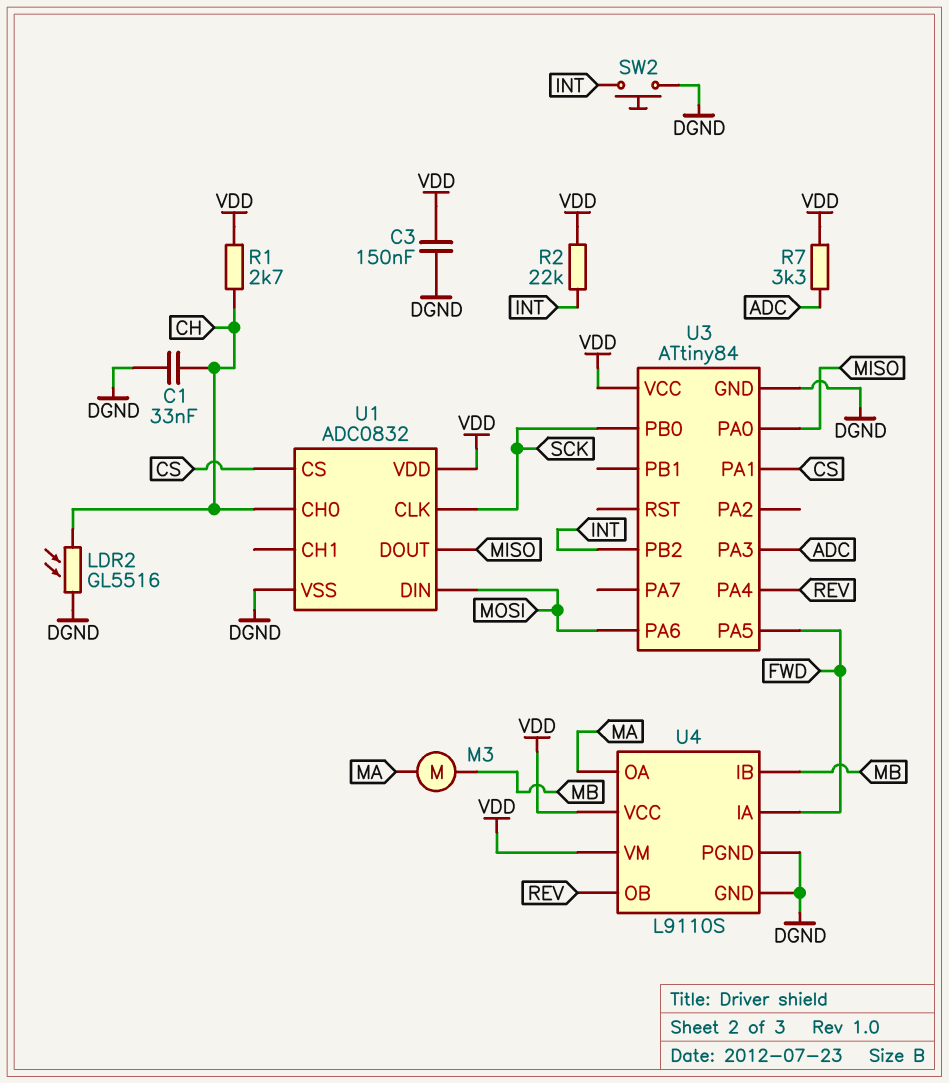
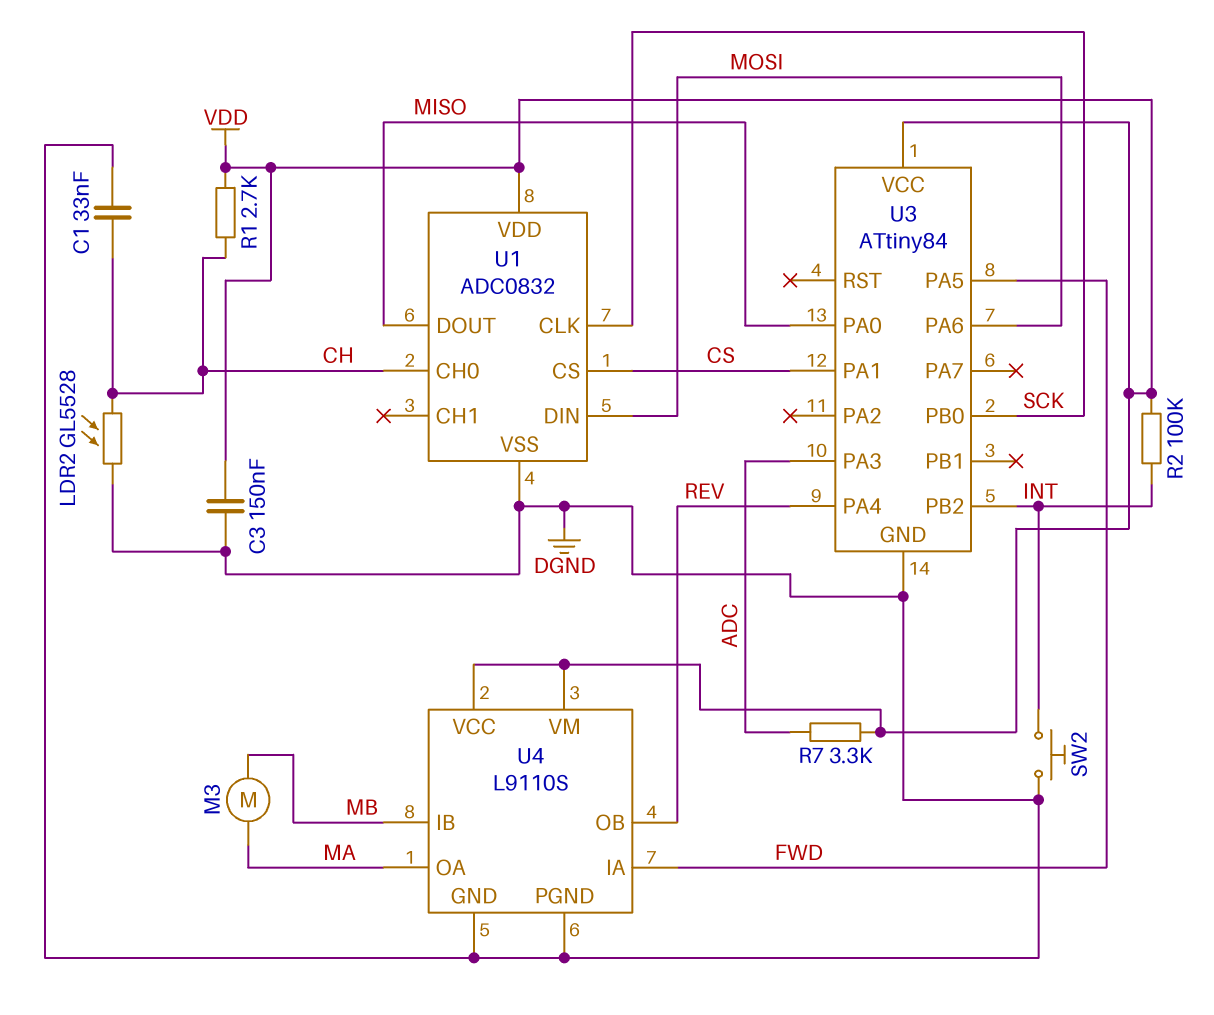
LDR2: GL5516 (CH, DGND) -> GL5528 (CH, DGND)
R2: 22k (INT, VDD) -> 100k (INT, VDD)

